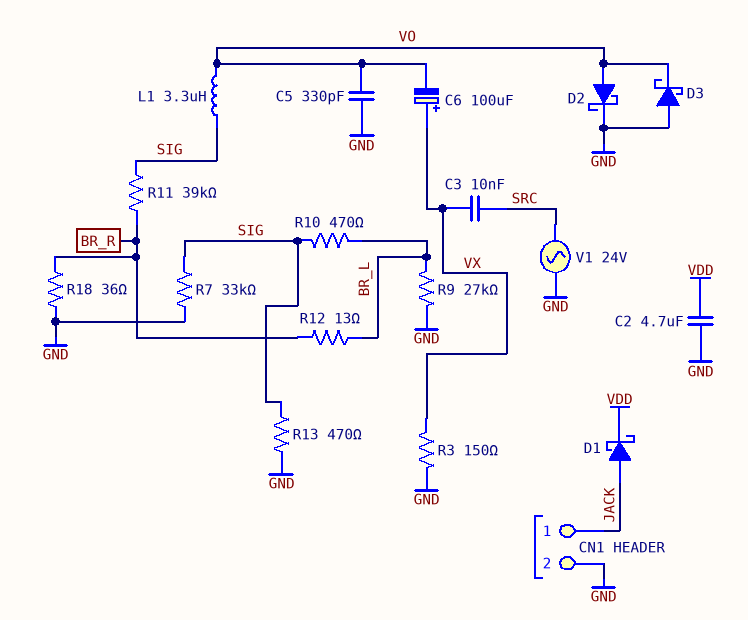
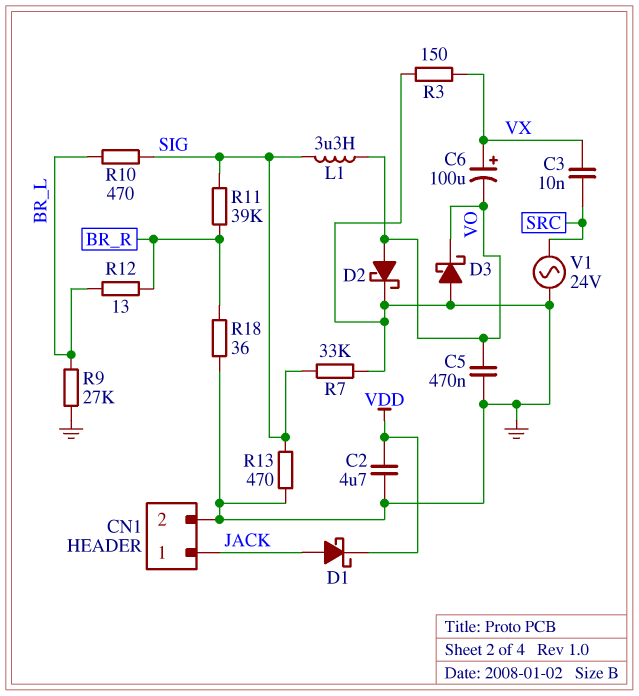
C5: 330pF (GND, VO) -> 470nF (GND, VO)

